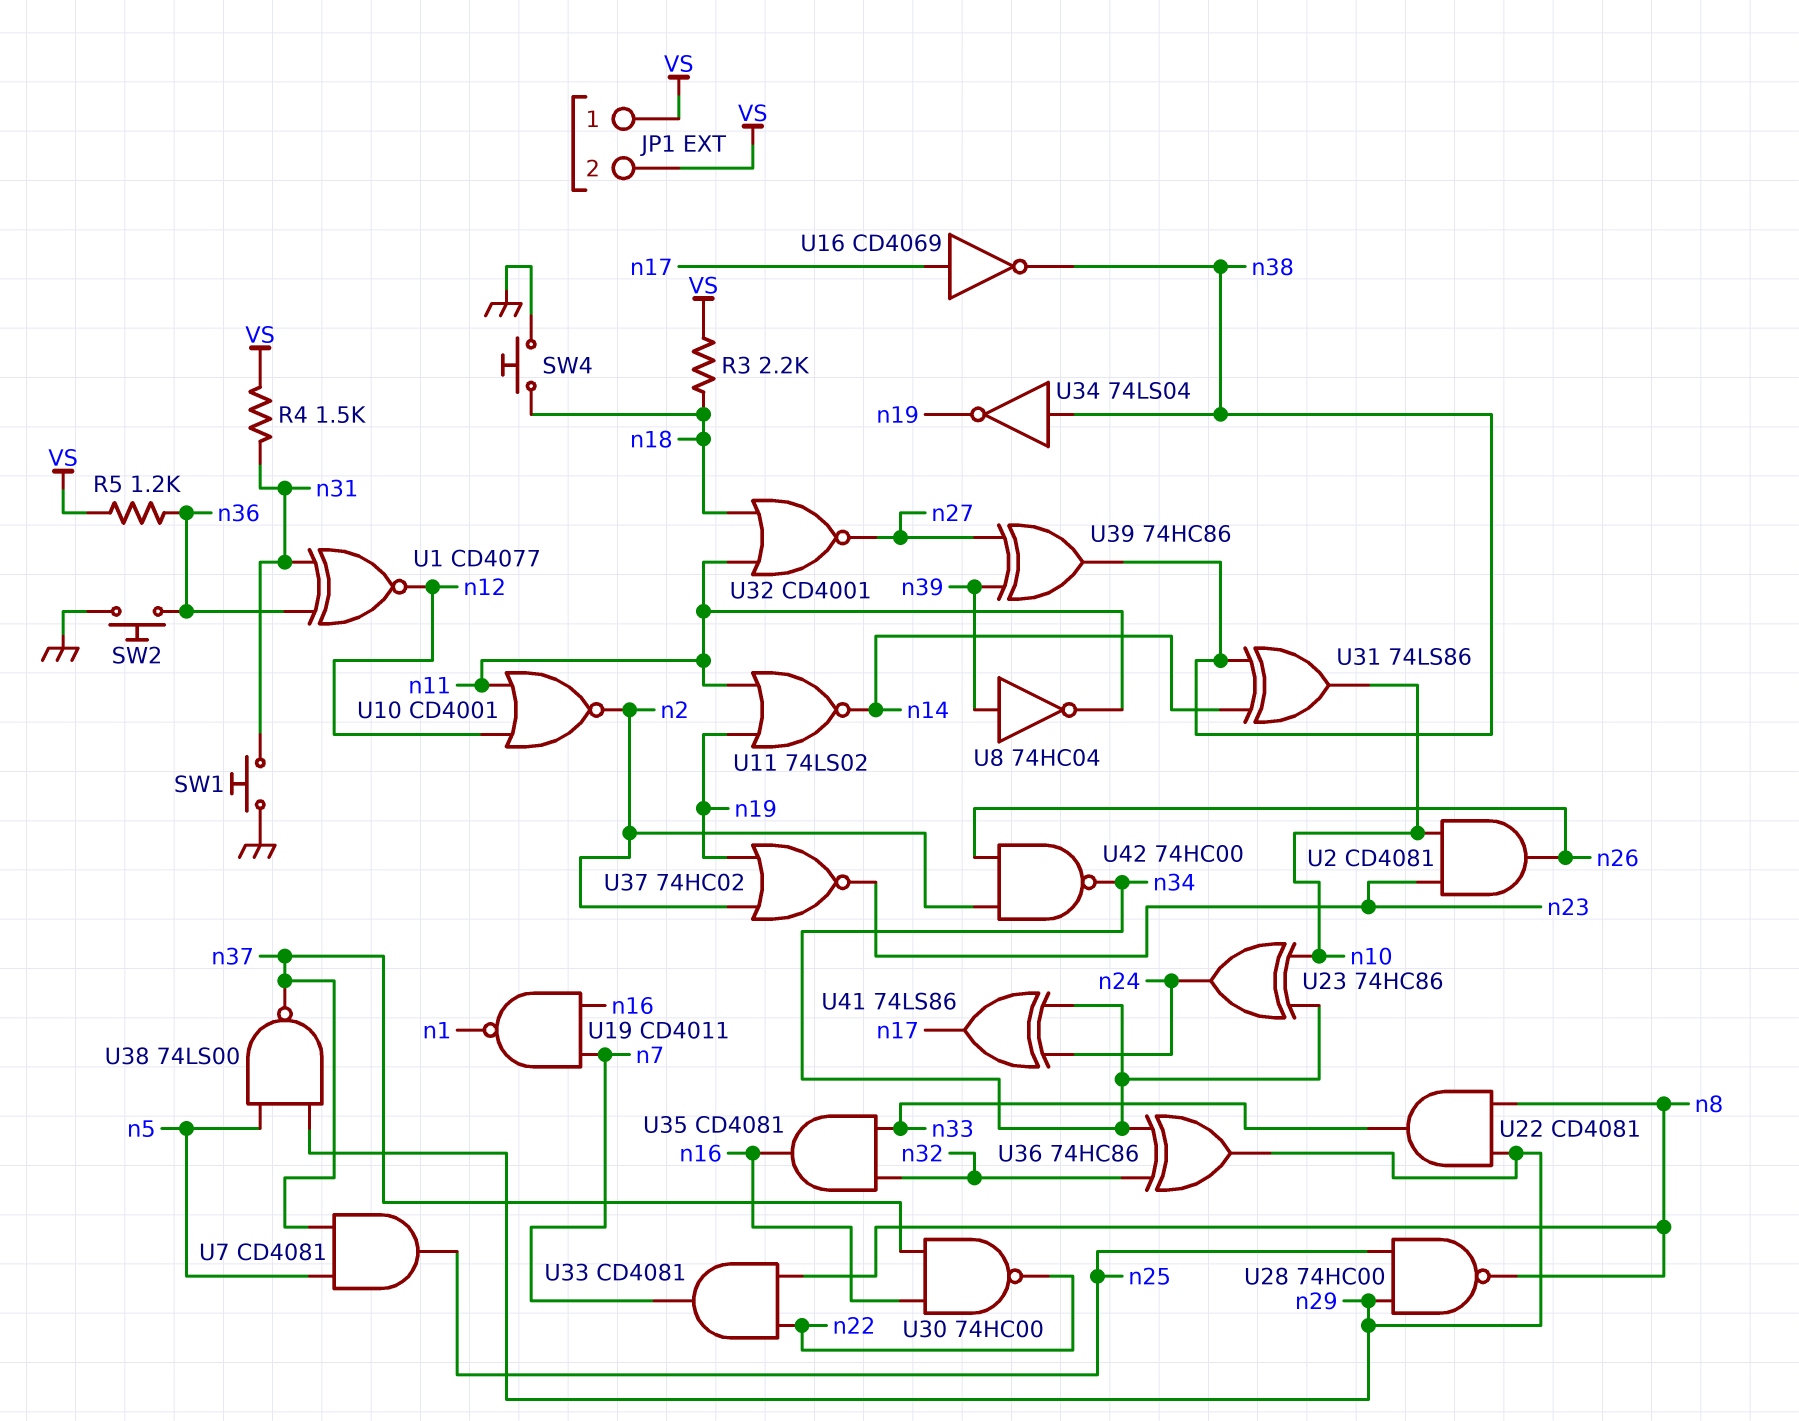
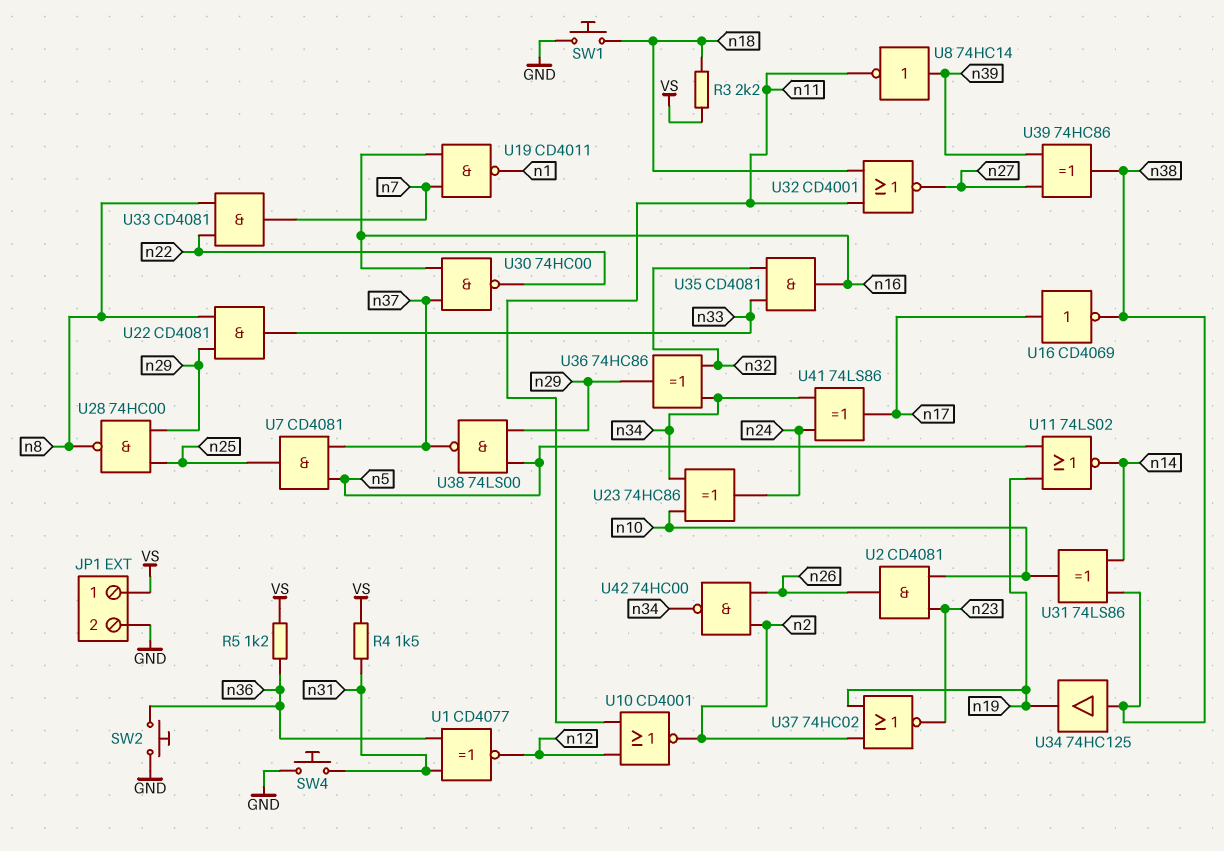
JP1 pin 2: VS -> GND
SW1: button (GND, n31) -> button (GND, n18)
SW4: button (GND, n18) -> button (GND, n31)
U8: NOT 74HC04 (in n39, out n11) -> NOT 74HC14 (in n39, out n11)
U11: NOR 74LS02 (in n11, in n19, out n14) -> NOR 74LS02 (in n5, in n19, out n14)
U34: NOT 74LS04 (in n38, out n19) -> buffer 74HC125 (in n38, out n19)

